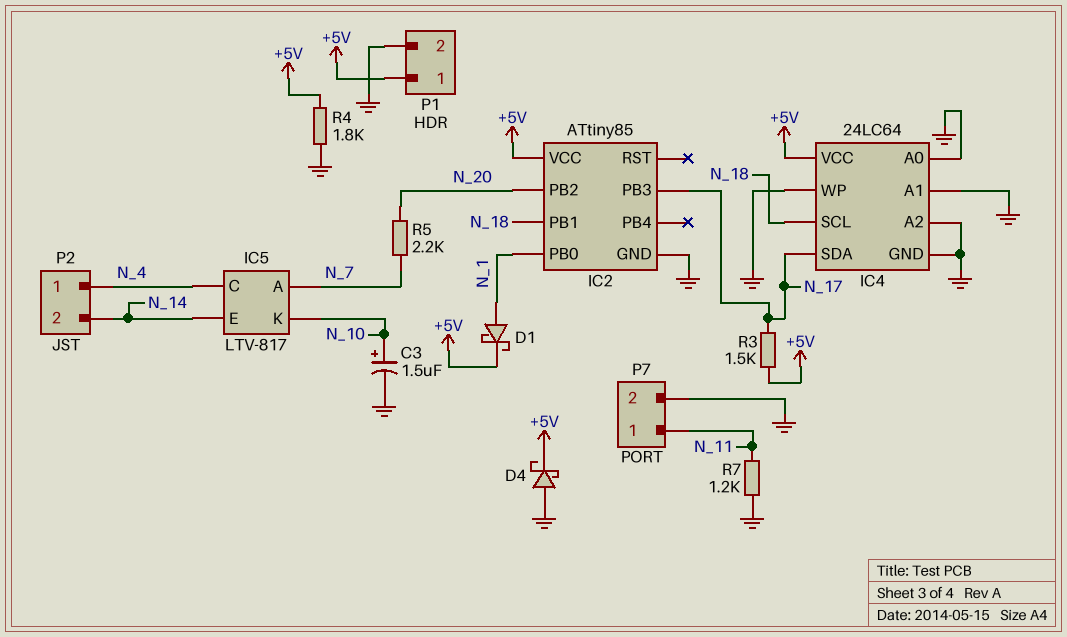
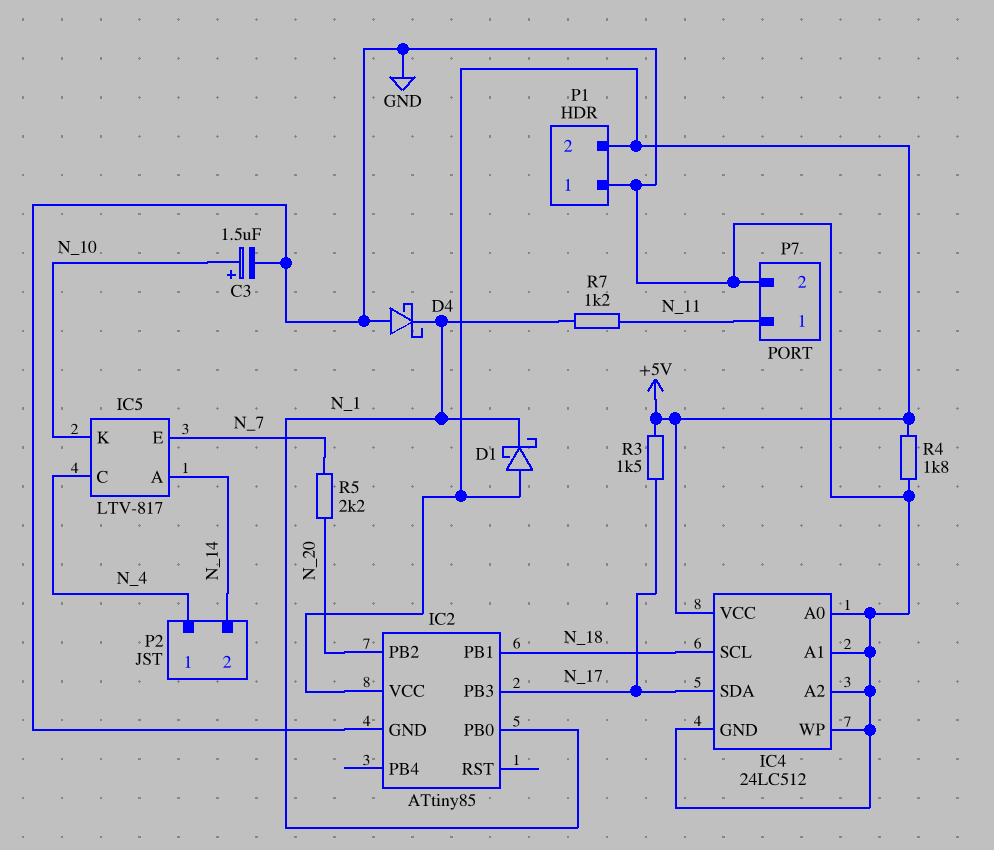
D1: schottky (A N_1, K +5V) -> schottky (A +5V, K N_1)
D4: schottky (A GND, K +5V) -> schottky (A GND, K N_1)
IC4: 24LC64 -> 24LC512
IC5 pin A: N_7 -> N_14
IC5 pin E: N_14 -> N_7
P1 pin 1: +5V -> GND
P1 pin 2: GND -> +5V
R7: 1.2k (GND, N_11) -> 1.2k (N_1, N_11)

